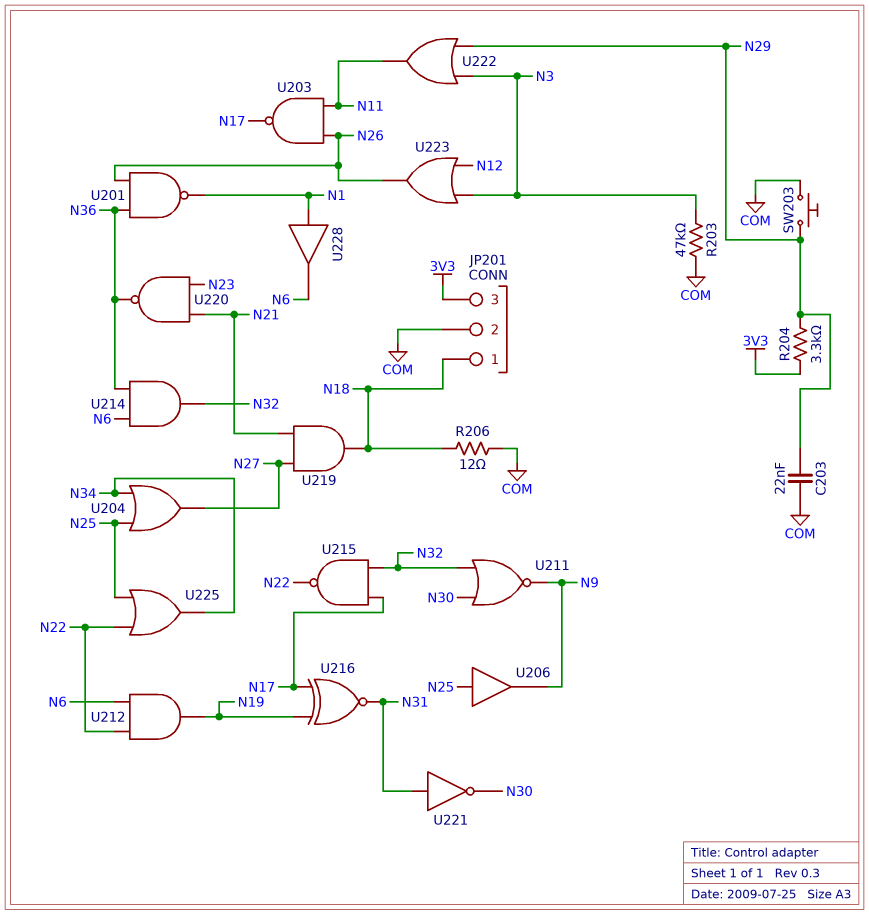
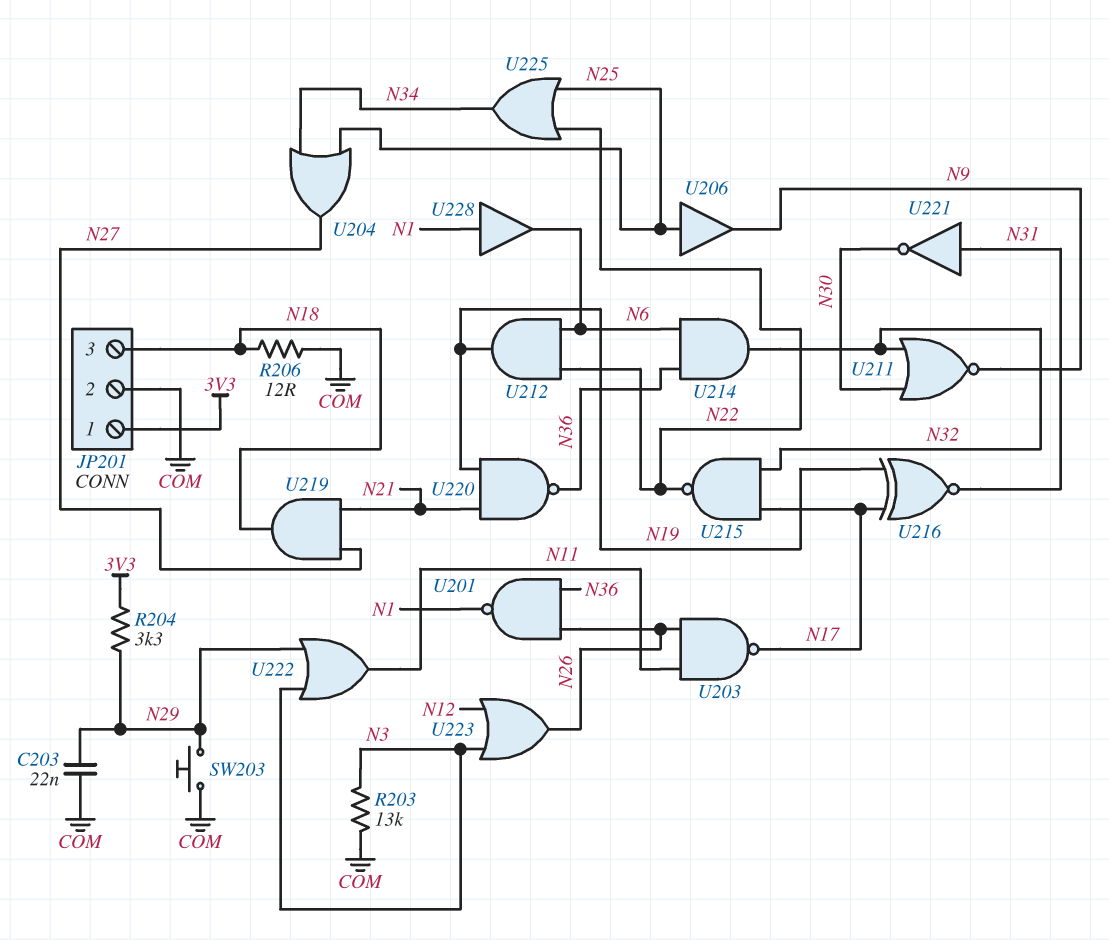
JP201 pin 1: N18 -> 3V3
JP201 pin 3: 3V3 -> N18
R203: 47k (COM, N3) -> 13k (COM, N3)
U220: NAND (in N21, in N23, out N36) -> NAND (in N19, in N21, out N36)

